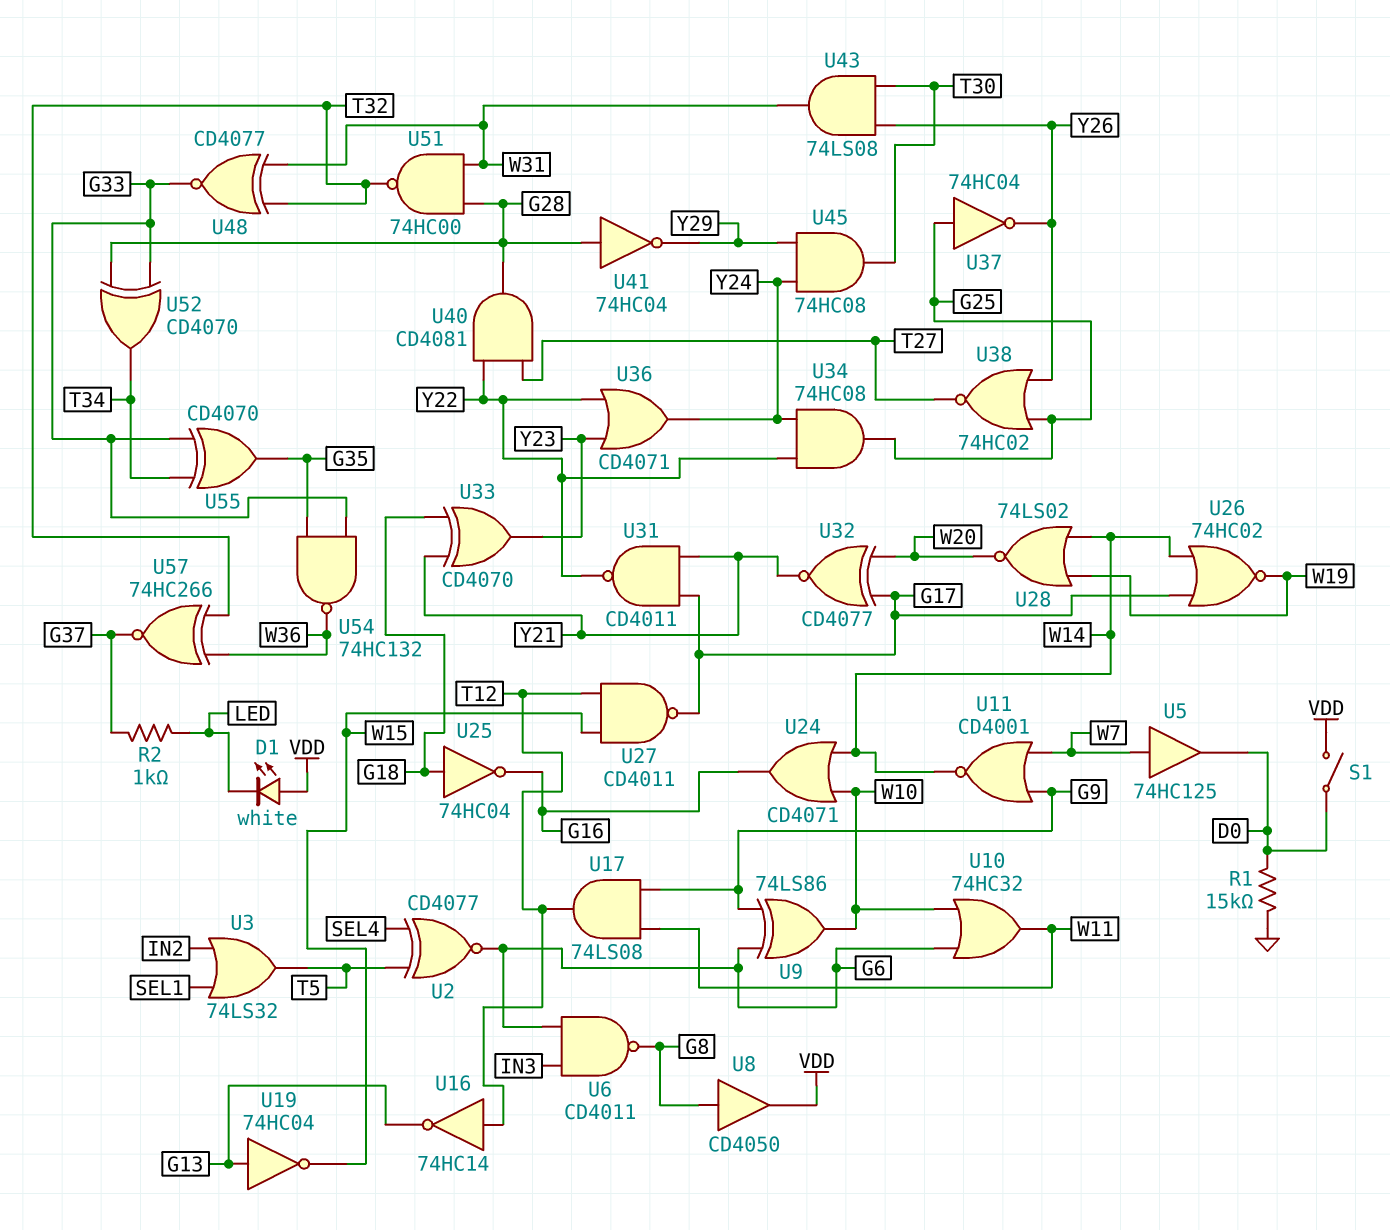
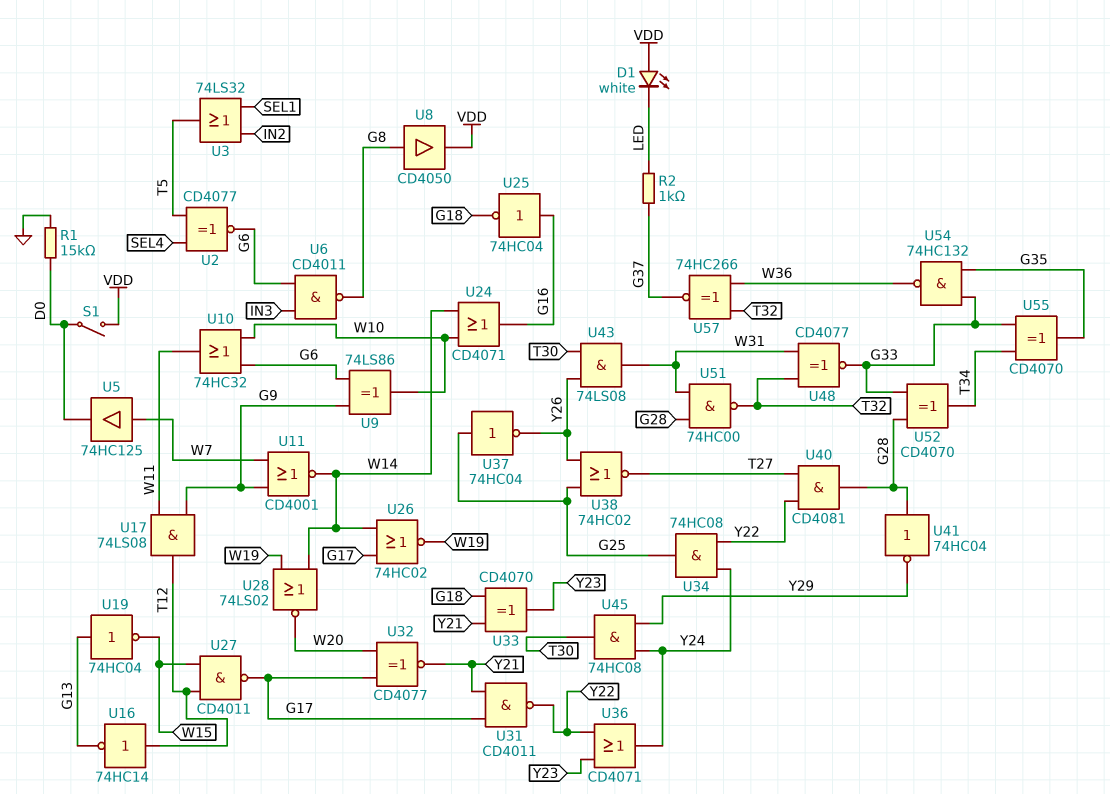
U25: NOT 74HC04 (in G18, out G16) -> NOT 74HC04 (in G16, out G18)

